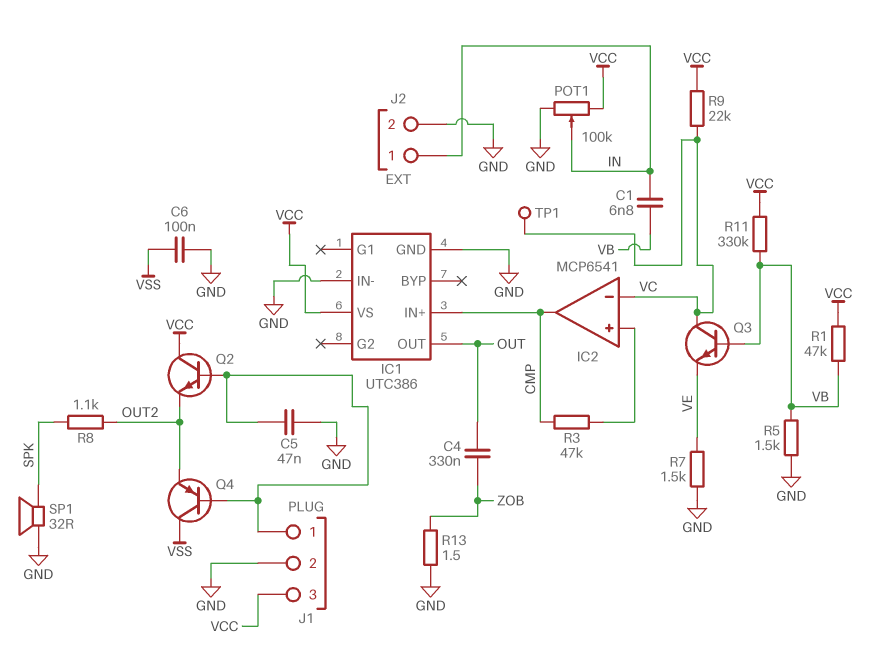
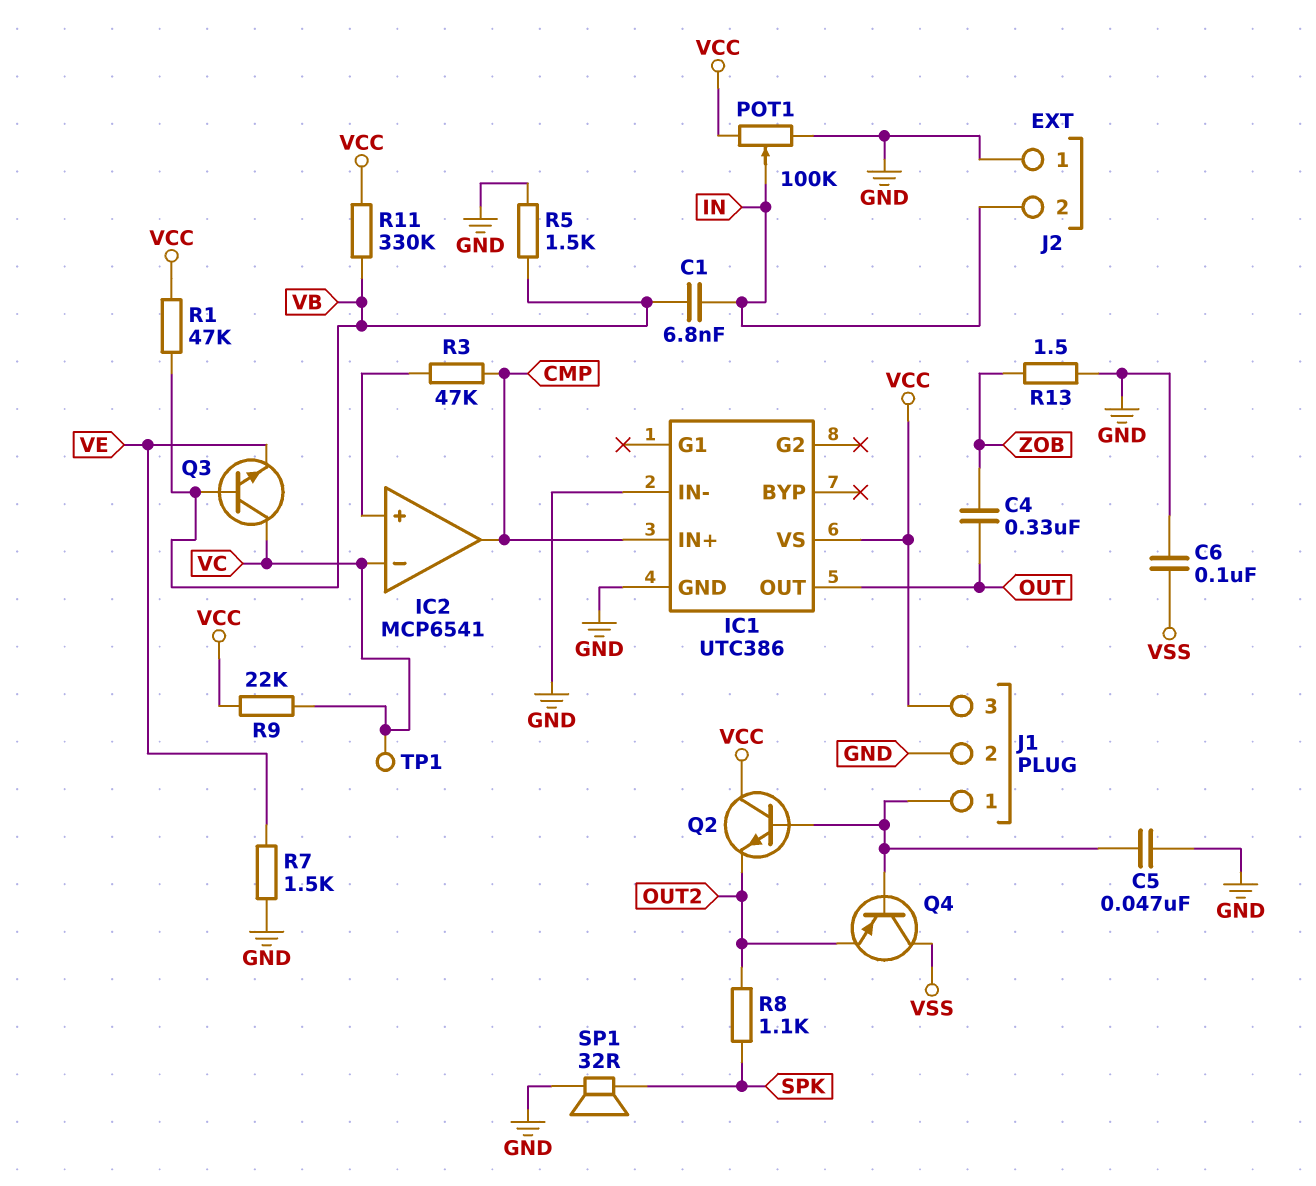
J2 pin 1: IN -> GND
J2 pin 2: GND -> IN

